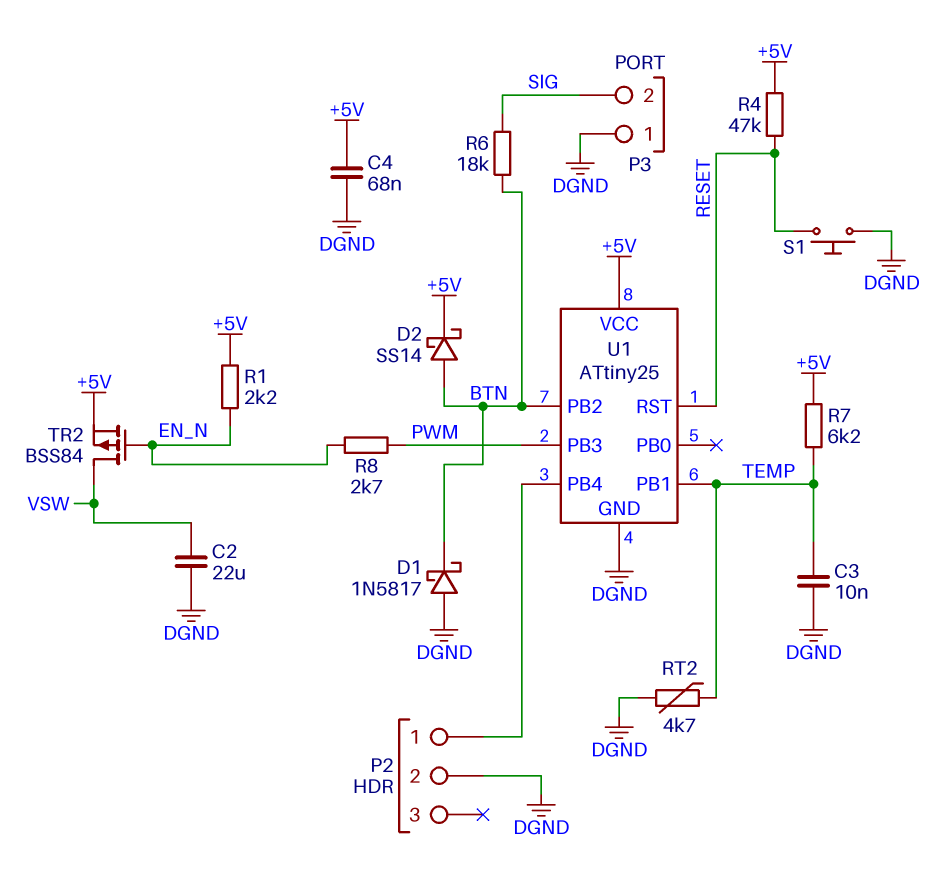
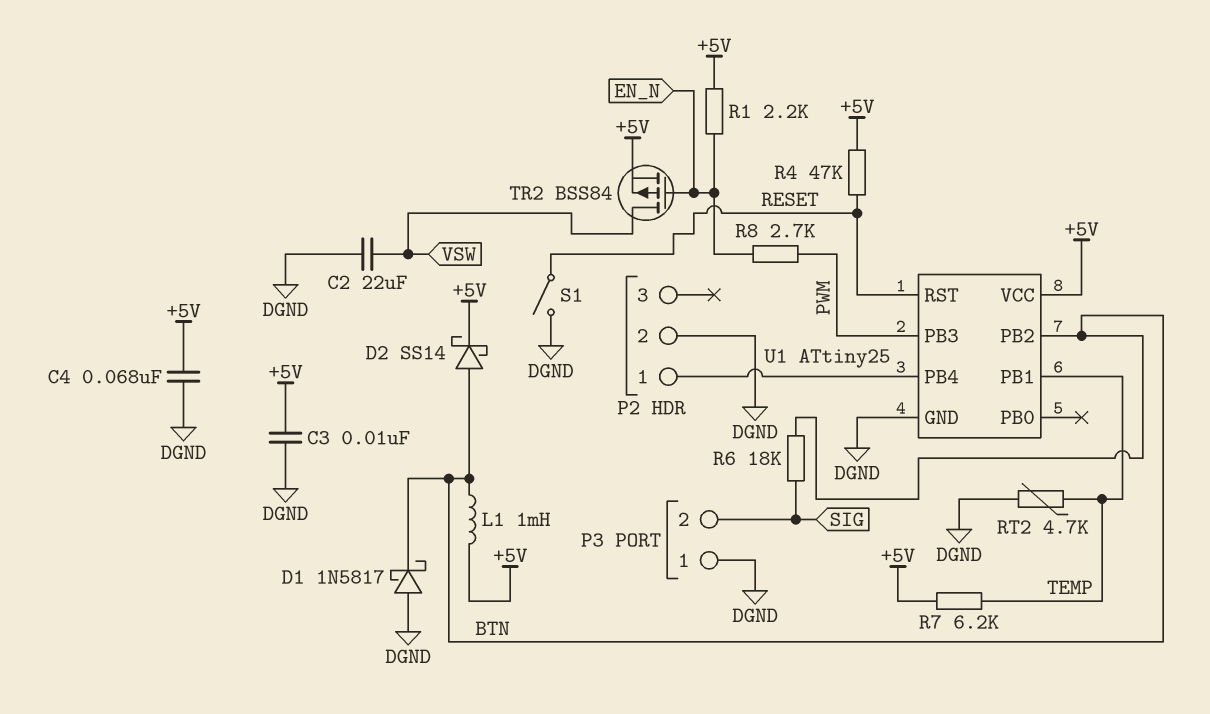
C3: 10nF (DGND, TEMP) -> 10nF (+5V, DGND)
L1: none -> 1mH (+5V, BTN)
S1: button (DGND, RESET) -> switch (DGND, RESET)

